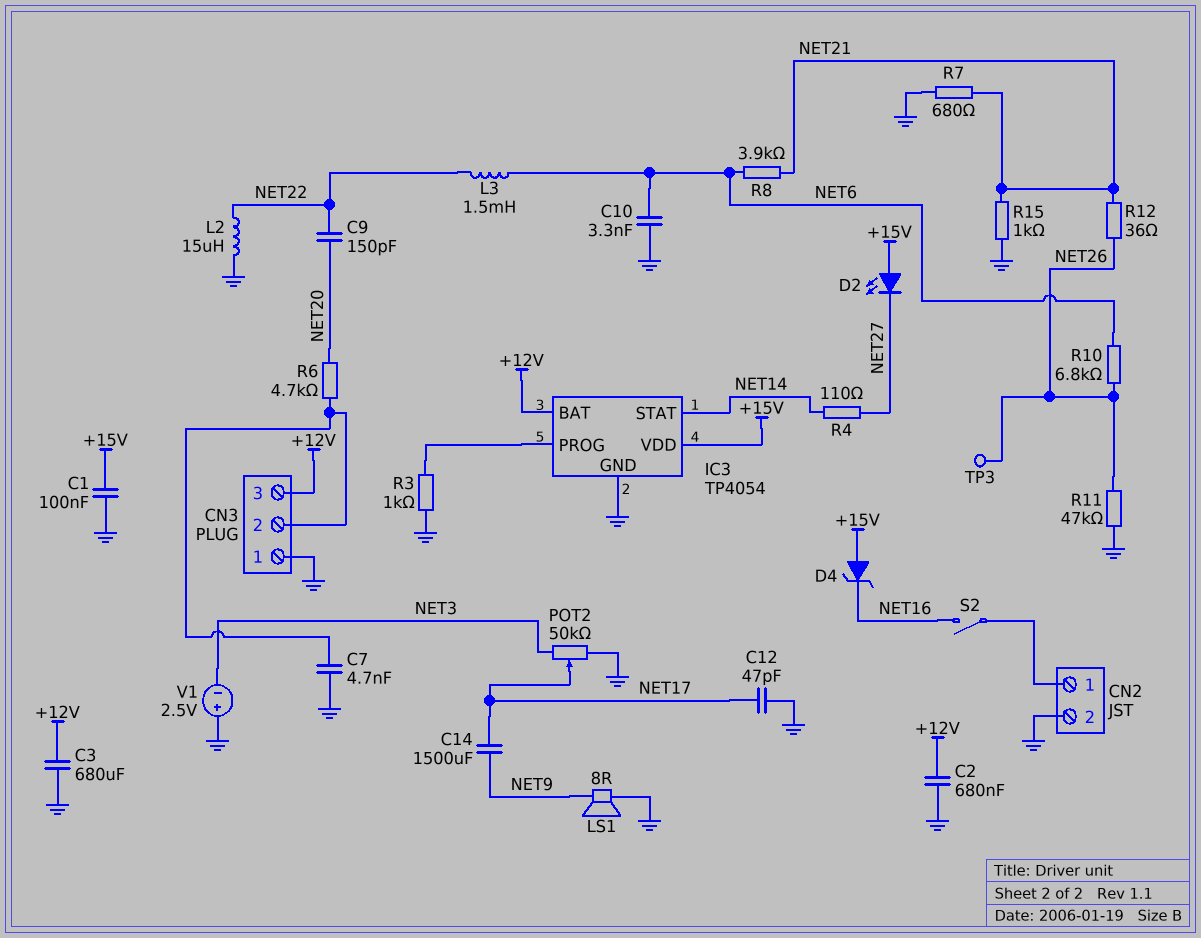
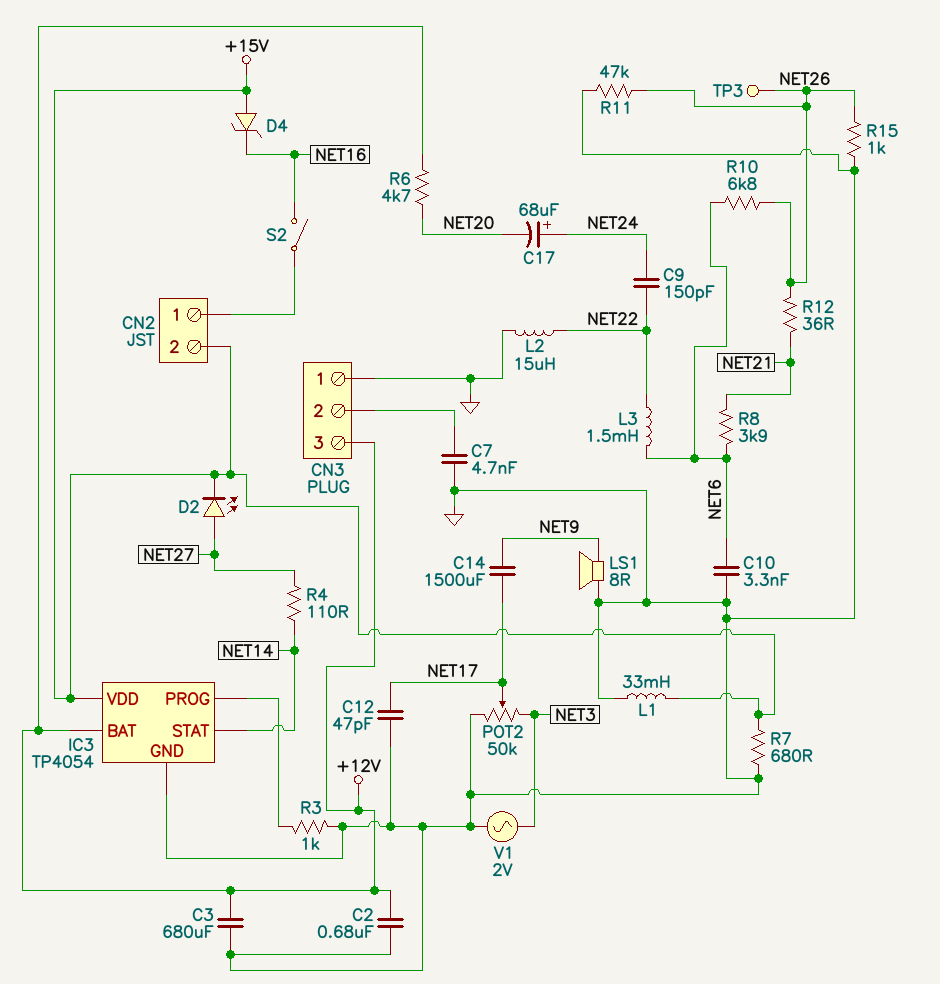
C1: 100nF (+15V, GND) -> none
C9: 150pF (NET20, NET22) -> 150pF (NET22, NET24)
C17: none -> 68uF (plus NET24, minus NET20)
CN2 pin 2: GND -> +15V
D2: LED (A +15V, K NET27) -> LED (A NET27, K +15V)
L1: none -> 33mH (+15V, GND)
R6: 4.7k (CN3/2, NET20) -> 4.7k (+12V, NET20)
R7: 680 (GND, NET21) -> 680 (+15V, GND)
R15: 1k (GND, NET21) -> 1k (GND, NET26)
V1: 2.5V (plus GND, minus NET3) -> AC 2V (GND, NET3)

